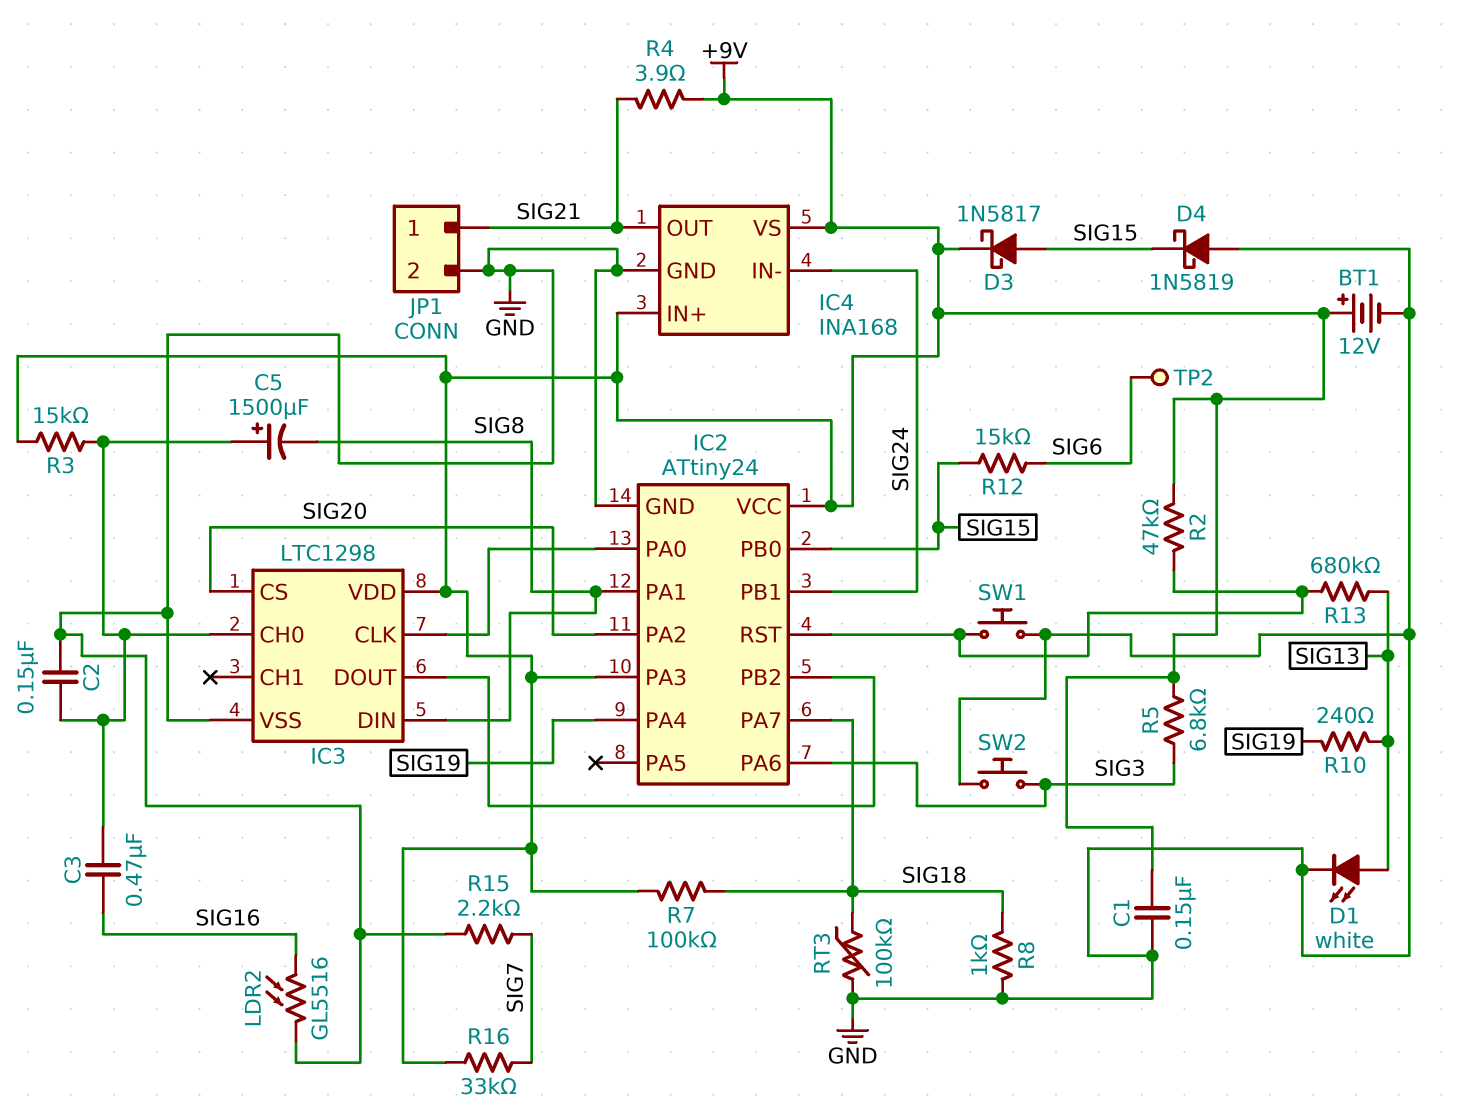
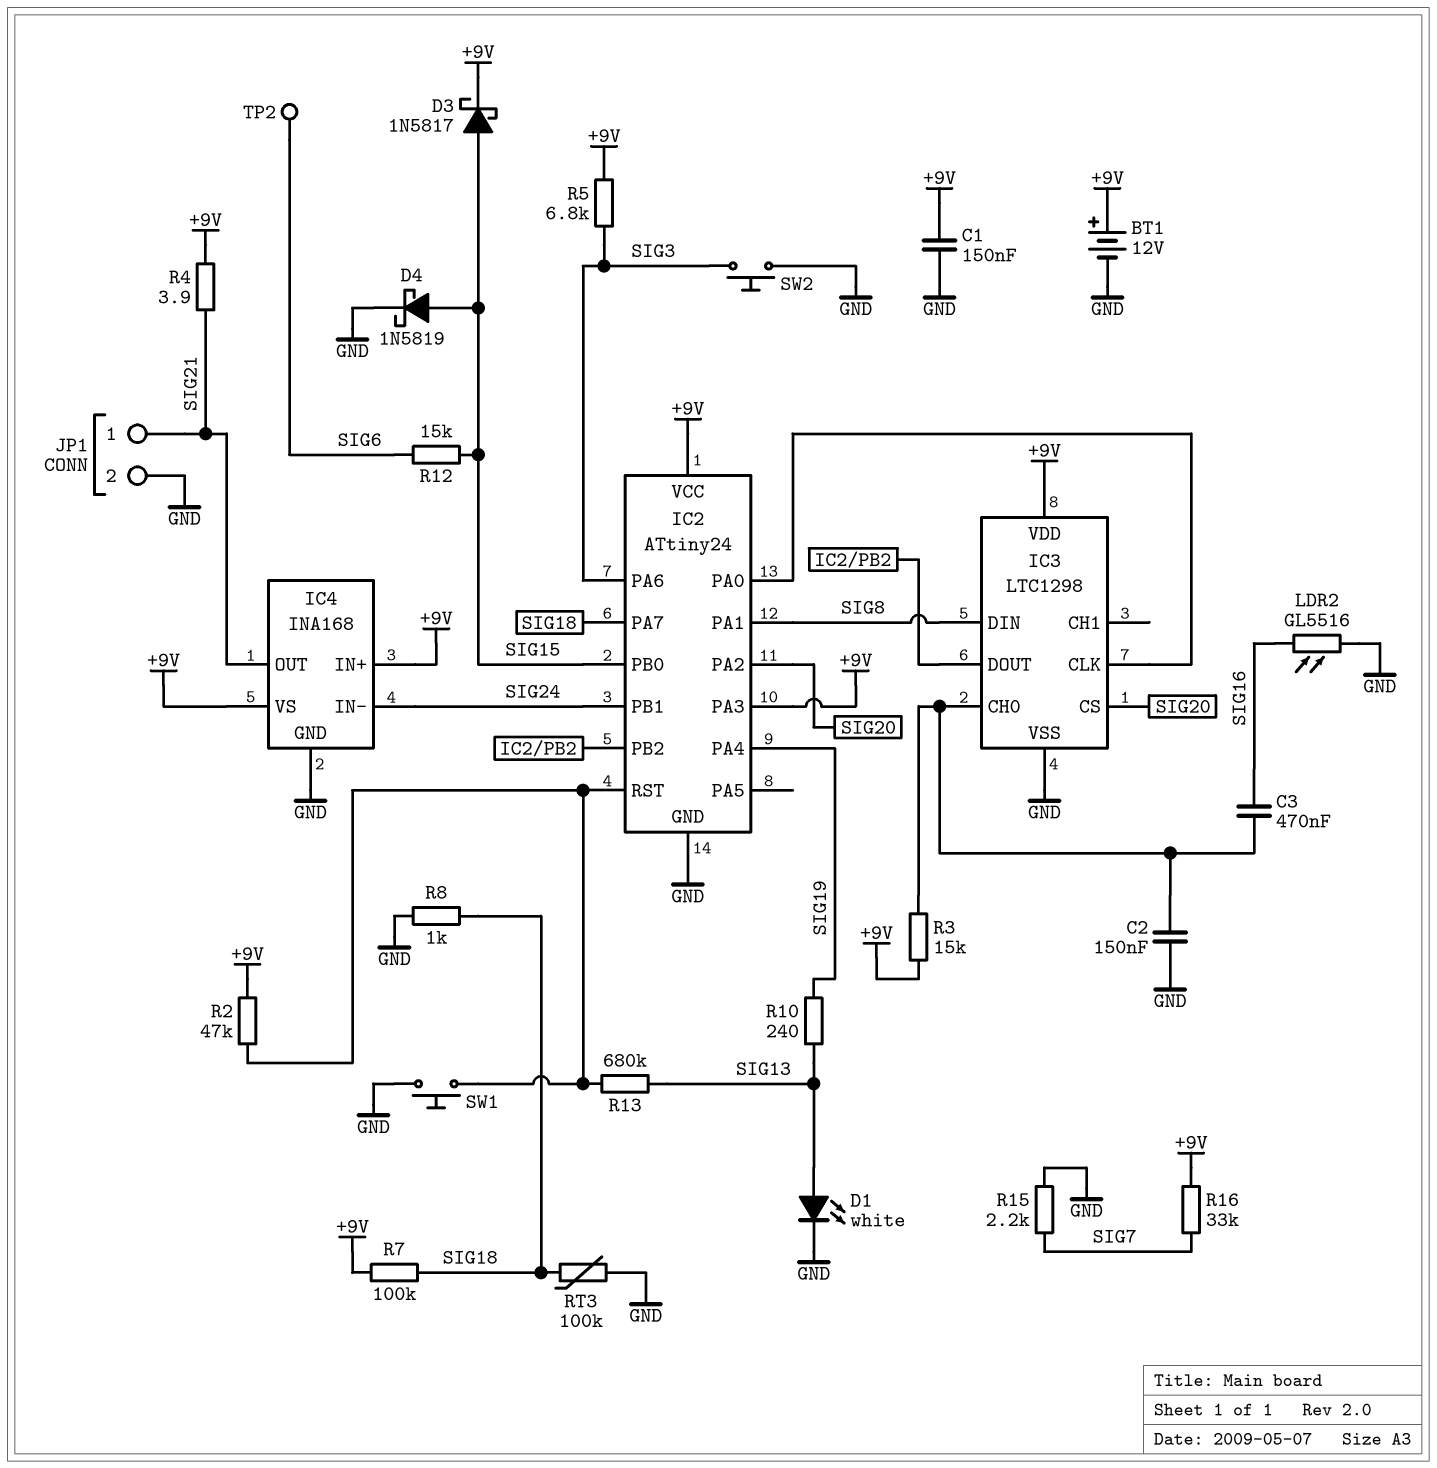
C5: 1500uF (plus IC3/CH0, minus SIG8) -> none
D4: schottky 1N5819 (A GND, K SIG15) -> schottky 1N5819 (A SIG15, K GND)

